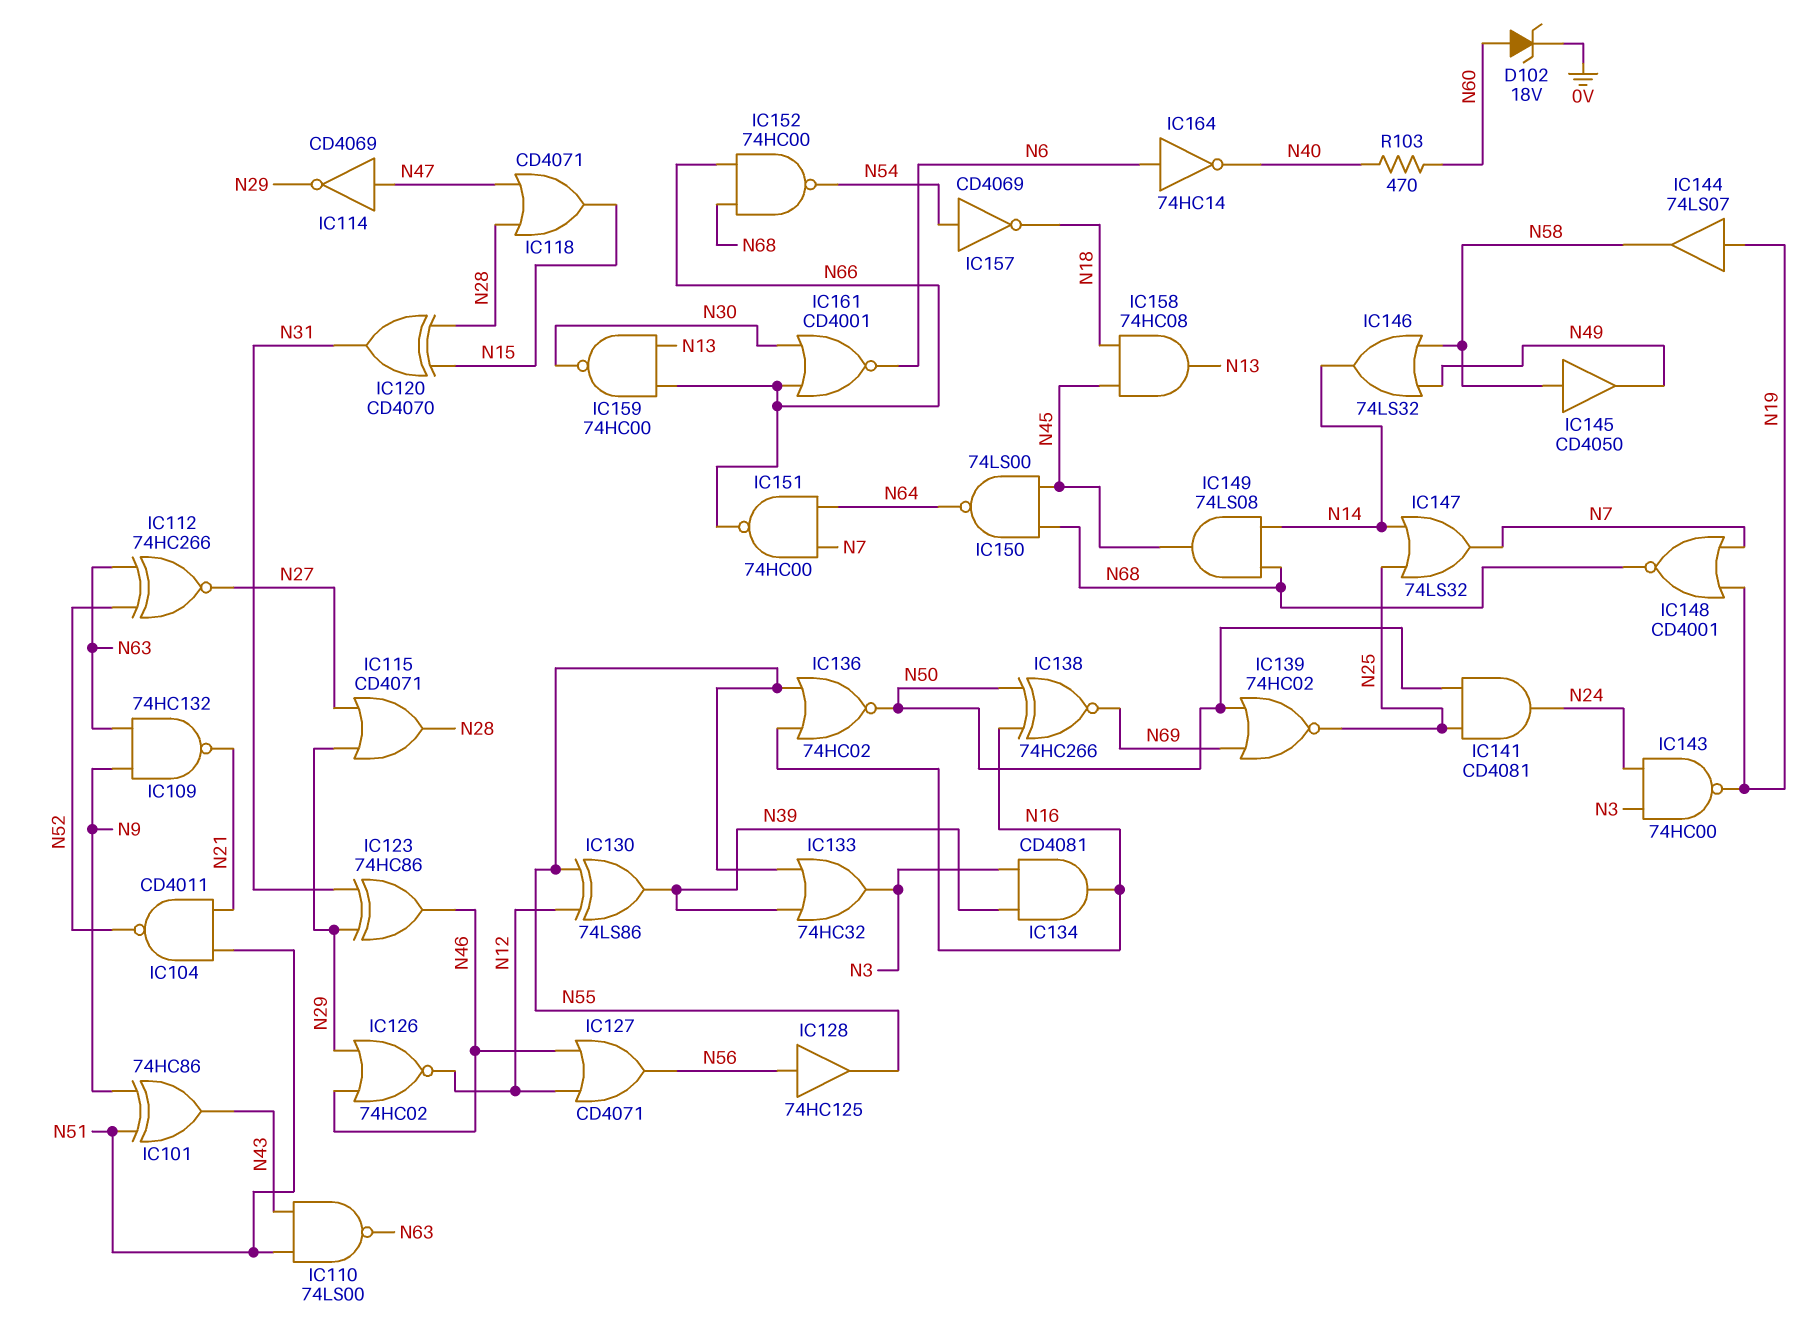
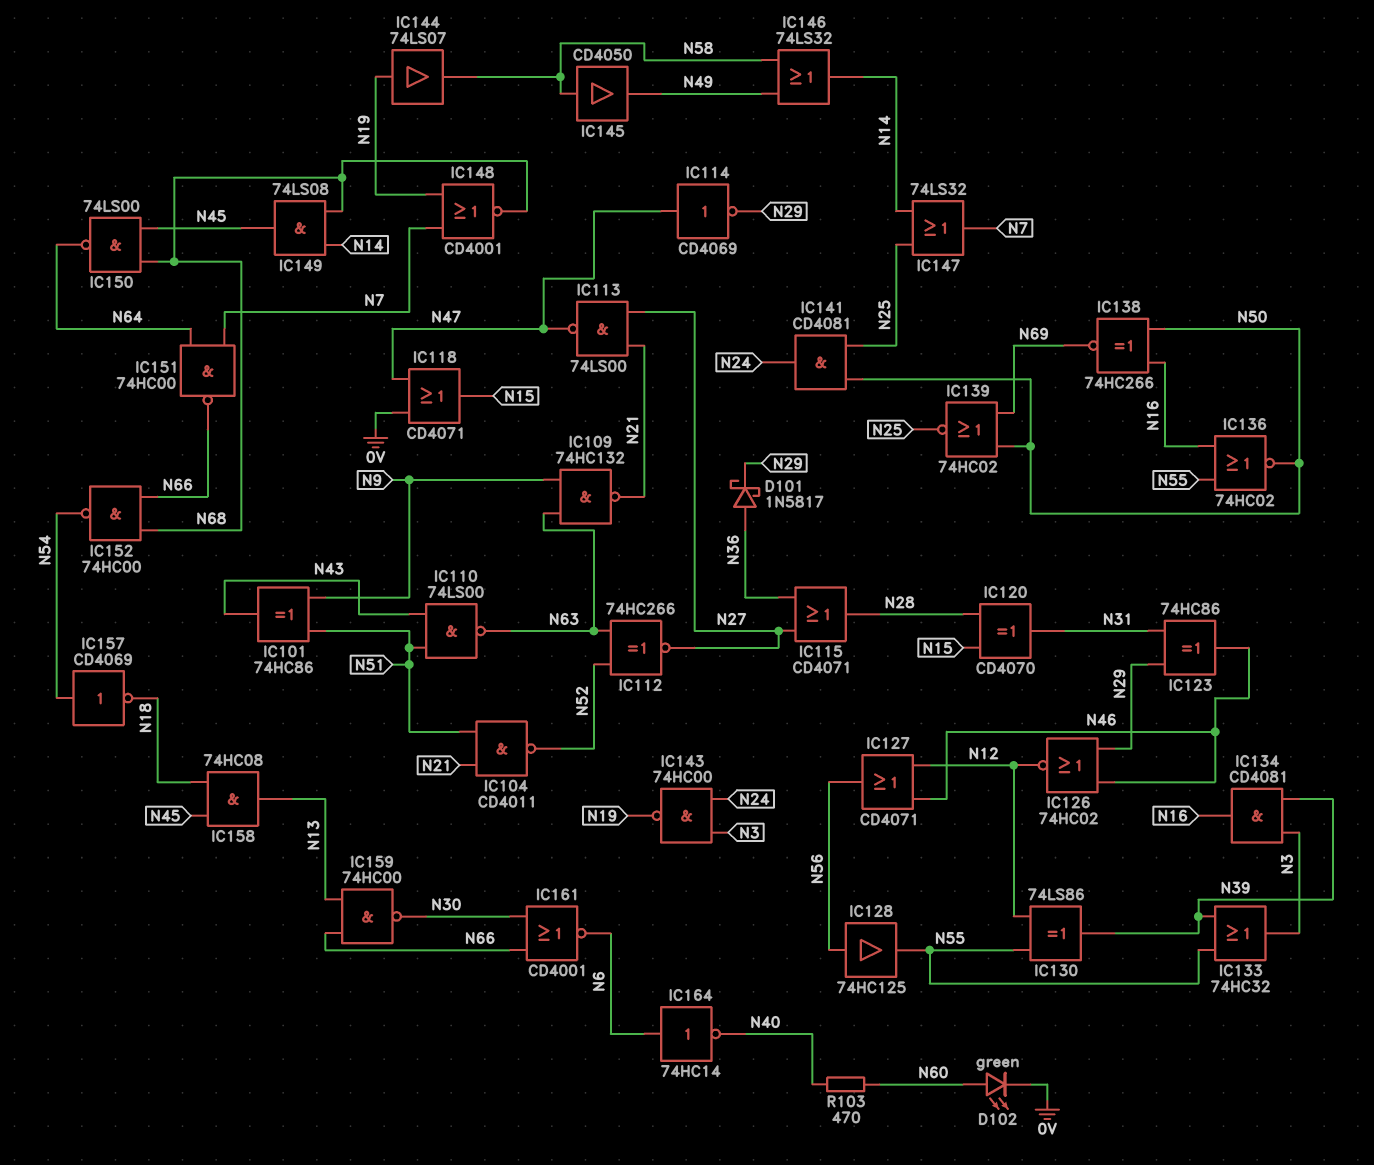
D101: none -> schottky 1N5817 (A N36, K N29)
D102: zener 18V (A N60, K 0V) -> LED green (A N60, K 0V)
IC113: none -> NAND 74LS00 (in N21, in N27, out N47)
IC115: OR CD4071 (in N27, in N29, out N28) -> OR CD4071 (in N27, in N36, out N28)
IC118: OR CD4071 (in N28, in N47, out N15) -> OR CD4071 (in 0V, in N47, out N15)

